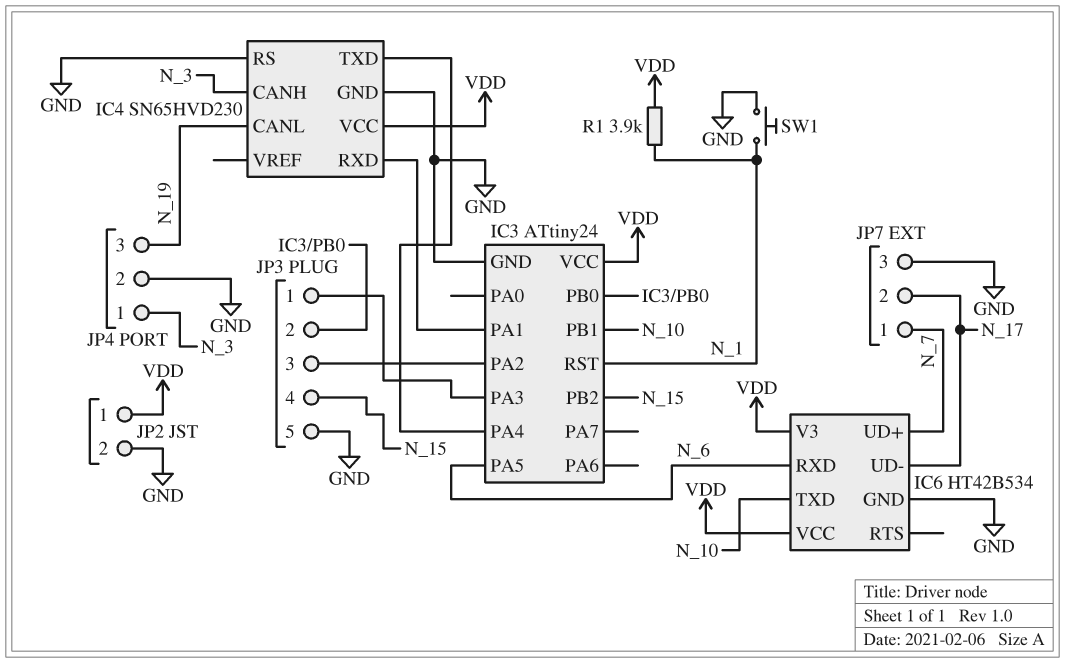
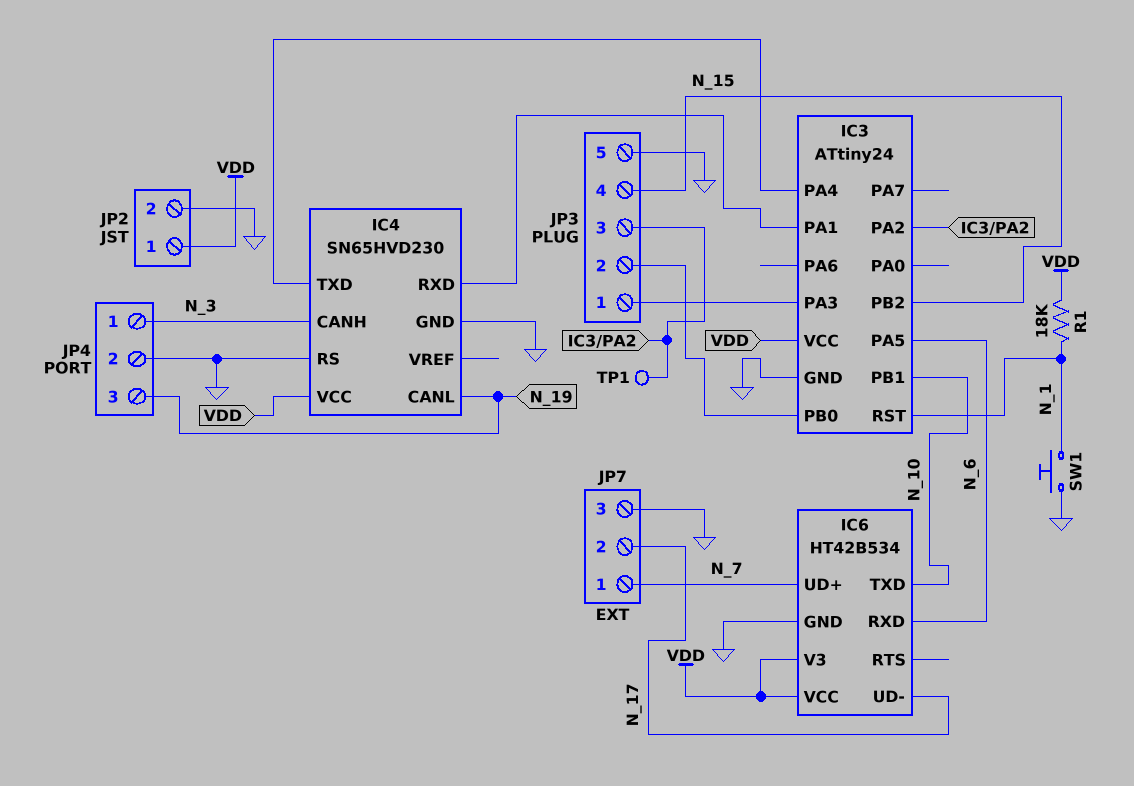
R1: 3.9k (N_1, VDD) -> 18k (N_1, VDD)
TP1: none -> test point (IC3/PA2)

